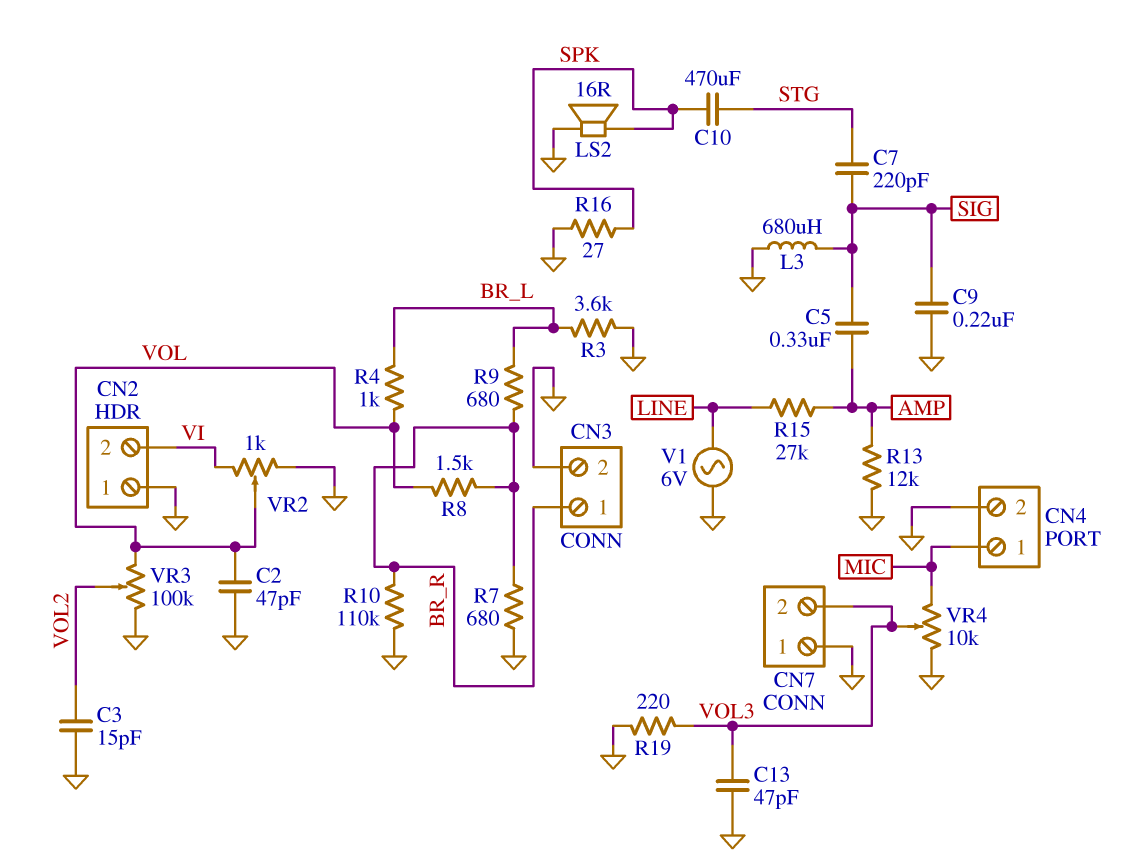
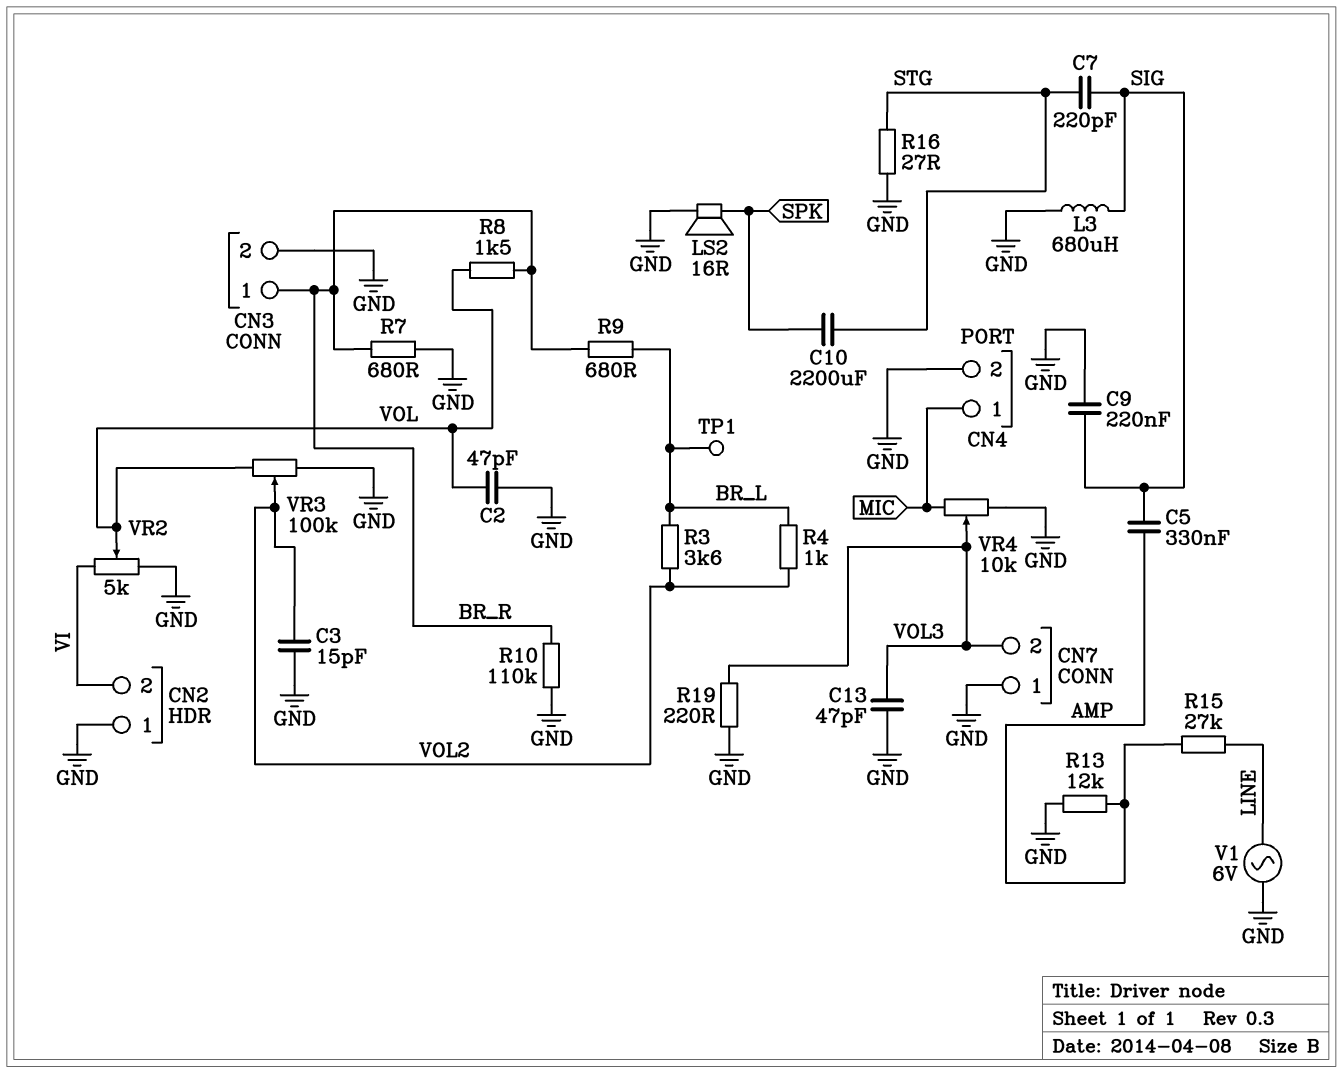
C10: 470uF (SPK, STG) -> 2200uF (SPK, STG)
R3: 3.6k (BR_L, GND) -> 3.6k (BR_L, VOL2)
R4: 1k (BR_L, VOL) -> 1k (BR_L, VOL2)
R16: 27 (GND, SPK) -> 27 (GND, STG)
TP1: none -> test point (BR_L)
VR2: 1k (GND, VI, wiper VOL) -> 5k (GND, VI, wiper VOL)

